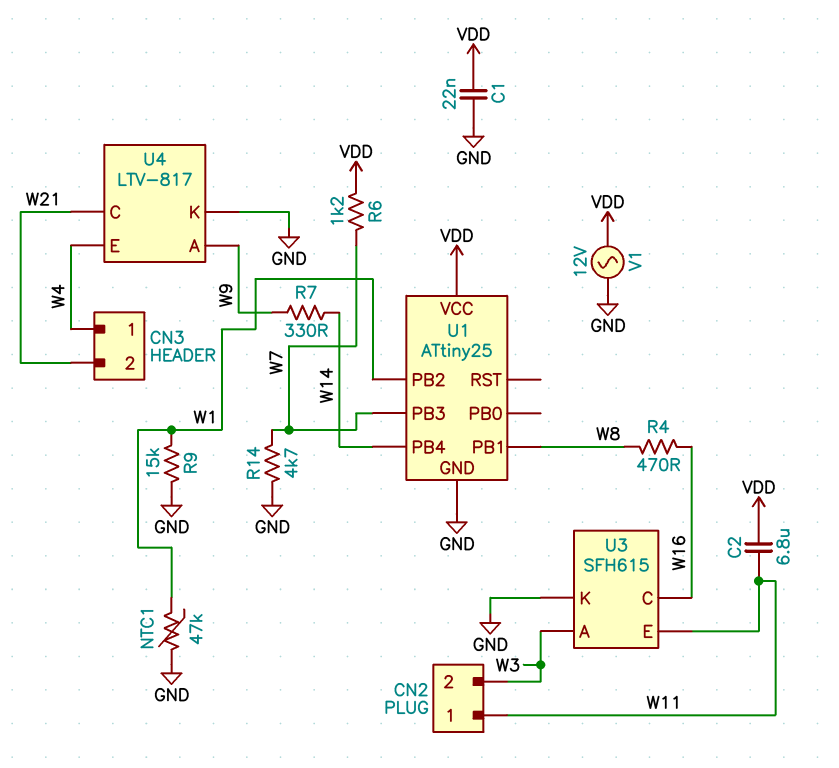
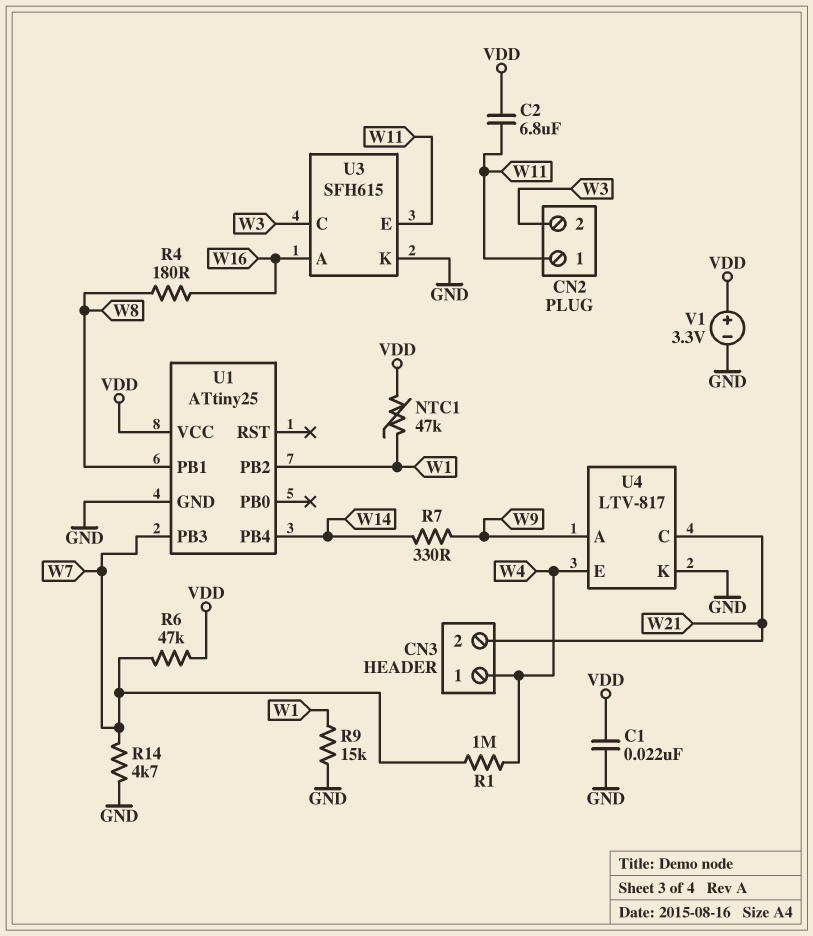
NTC1: 47k (GND, W1) -> 47k (VDD, W1)
R1: none -> 1M (W4, W7)
R4: 470 (W8, W16) -> 180 (W8, W16)
R6: 1.2k (VDD, W7) -> 47k (VDD, W7)
U3 pin A: W3 -> W16
U3 pin C: W16 -> W3
V1: AC 12V (GND, VDD) -> 3.3V (plus VDD, minus GND)

